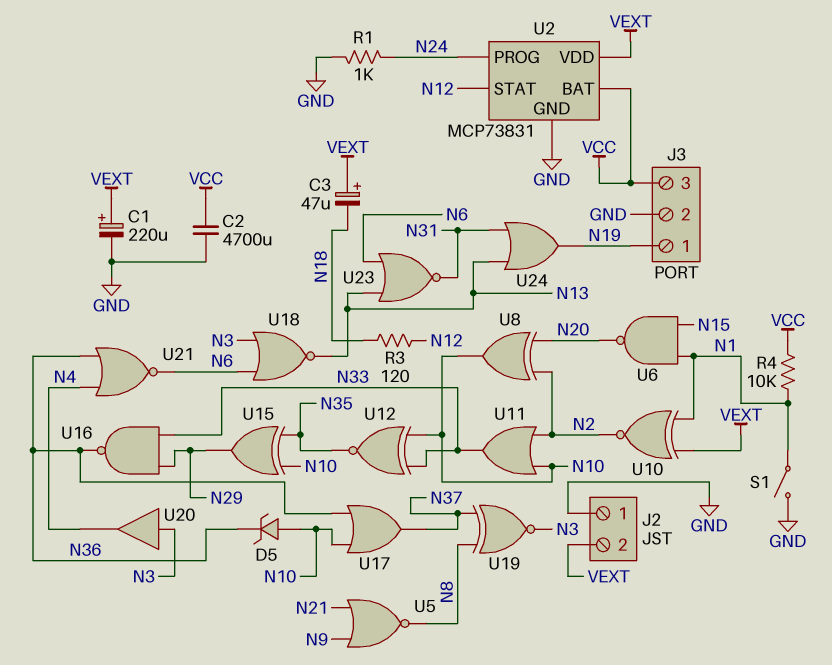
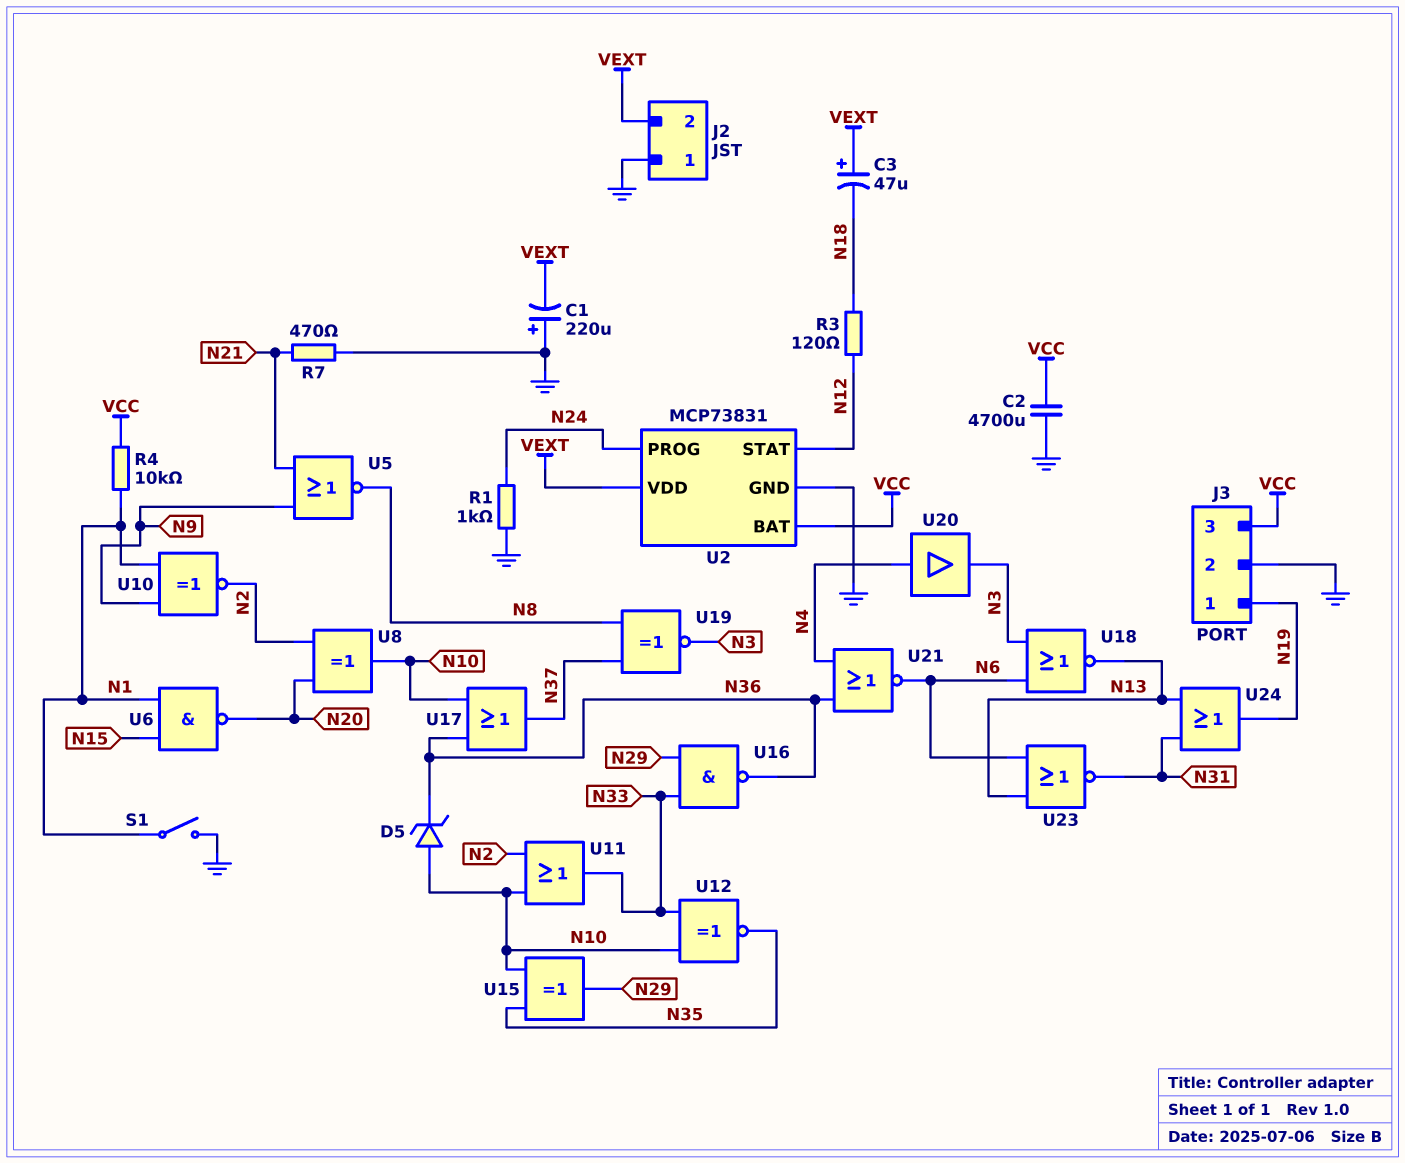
C1: 220uF (plus VEXT, minus GND) -> 220uF (plus GND, minus VEXT)
R7: none -> 470 (GND, N21)
U10: XNOR (in N1, in VEXT, out N2) -> XNOR (in N1, in N9, out N2)
U20: buffer (in N3, out N4) -> buffer (in N4, out N3)

